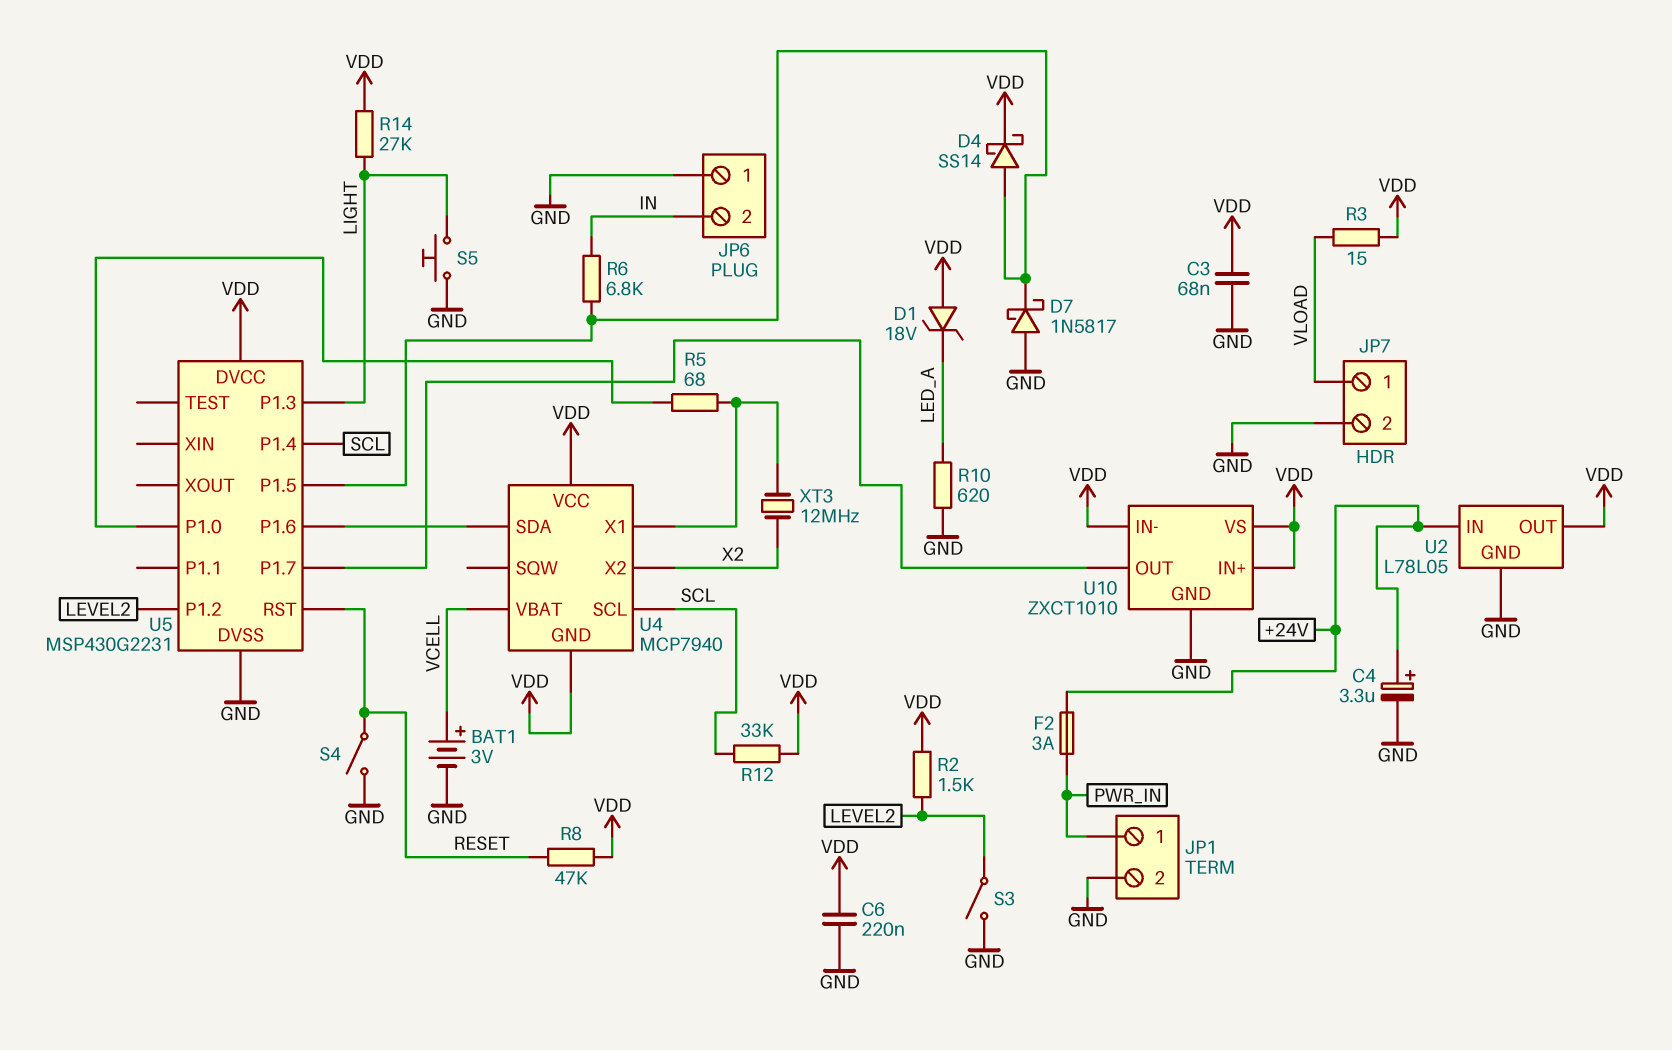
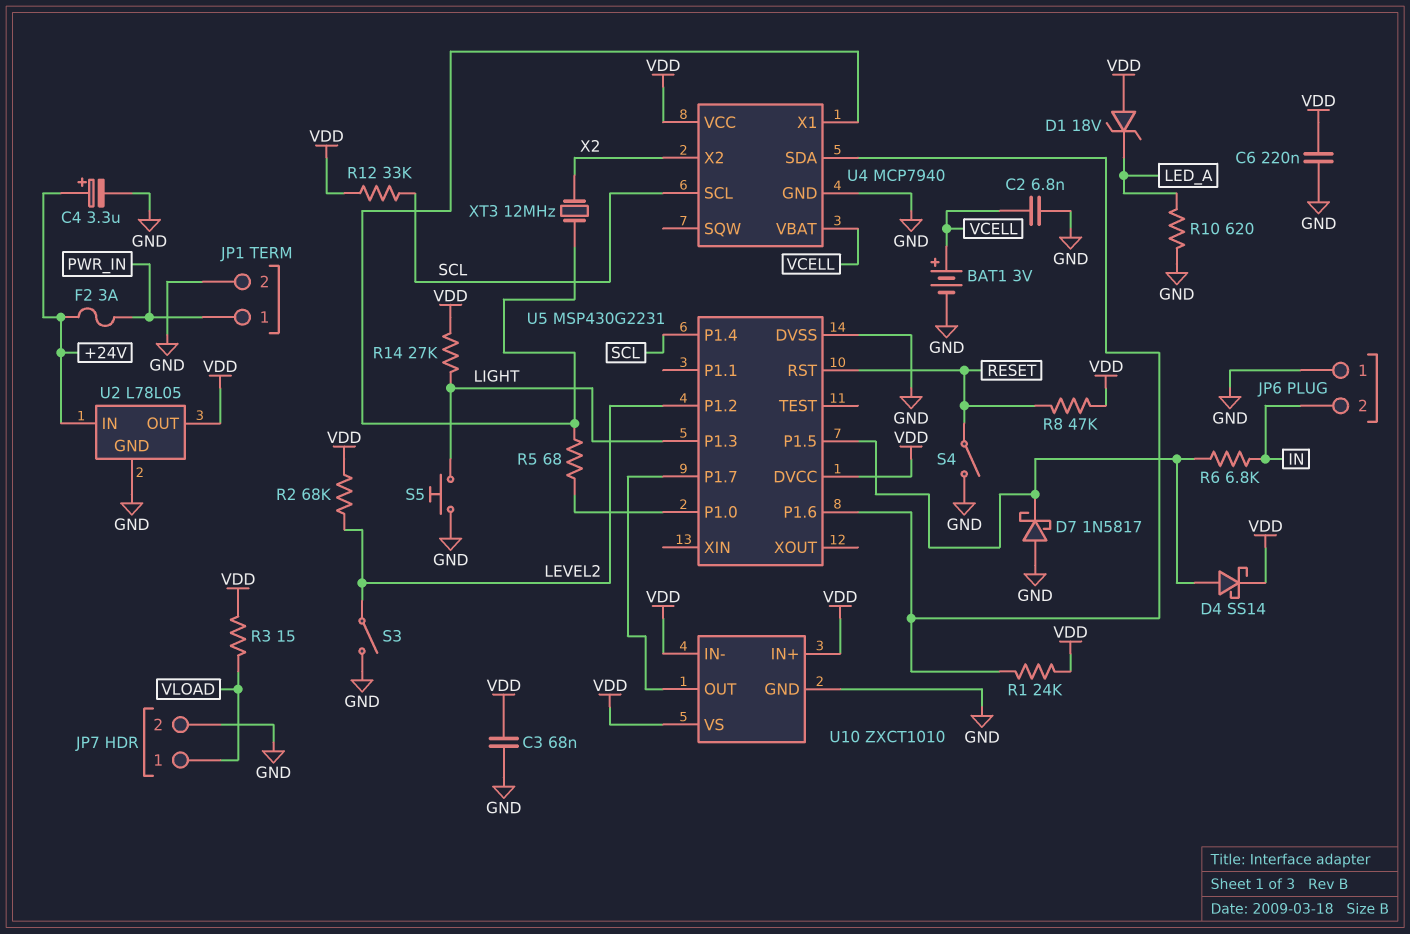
C2: none -> 6.8nF (GND, VCELL)
R1: none -> 24k (U4/SDA, VDD)
R2: 1.5k (LEVEL2, VDD) -> 68k (LEVEL2, VDD)
U4 pin GND: VDD -> GND

